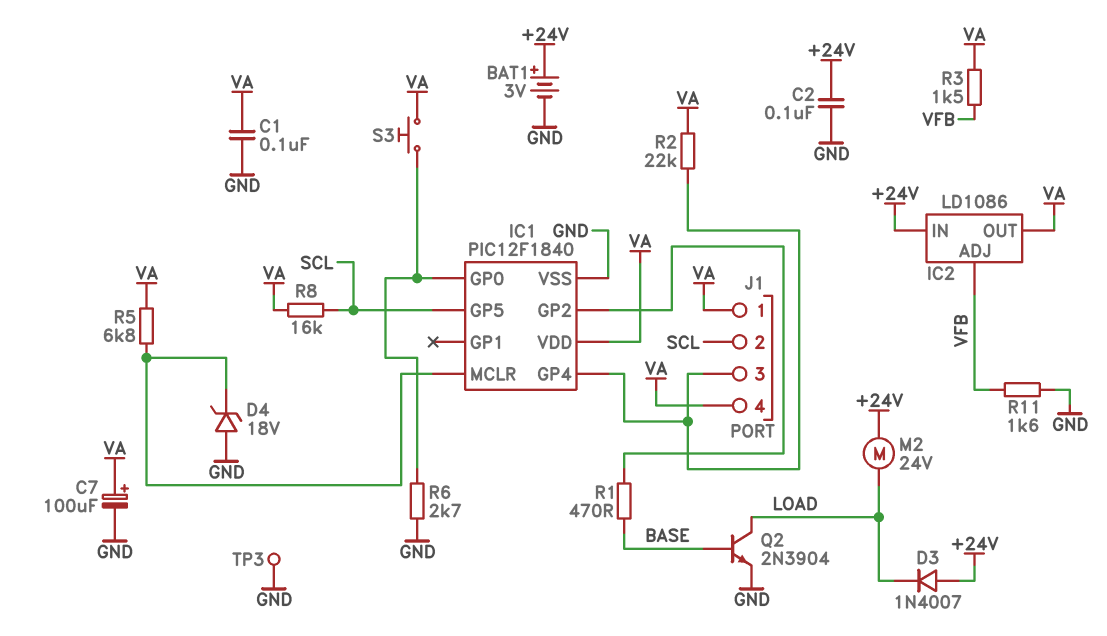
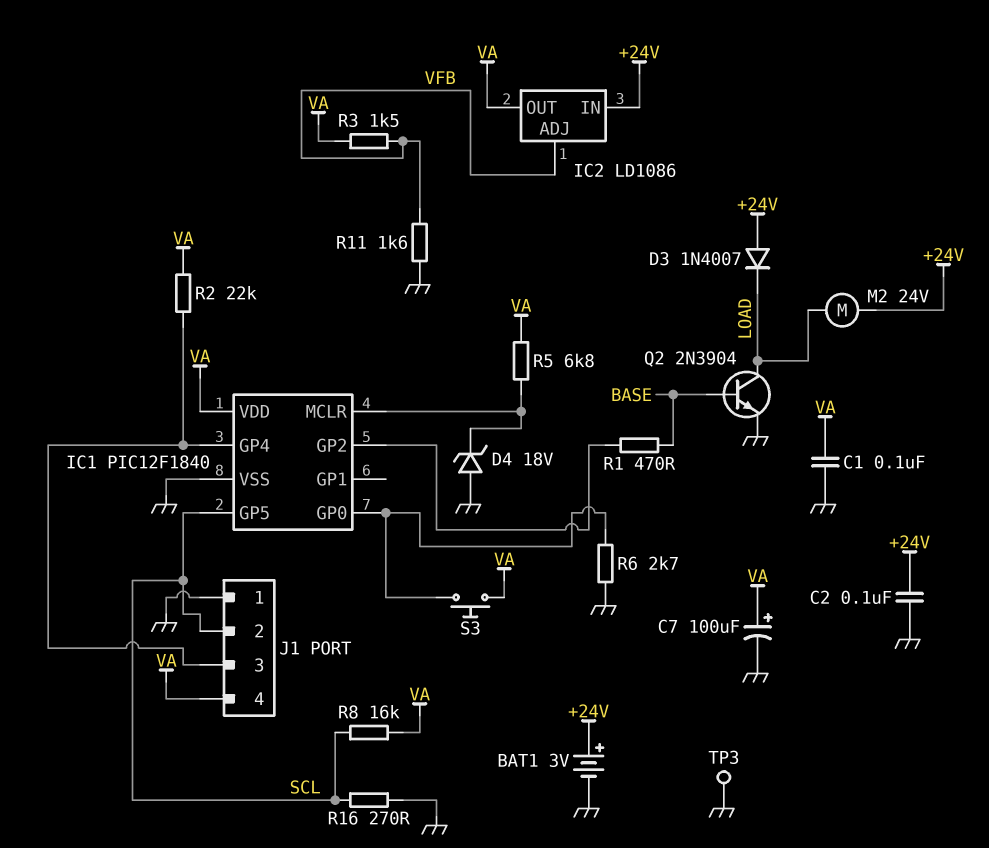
J1 pin 1: VA -> GND
R16: none -> 270 (GND, SCL)

